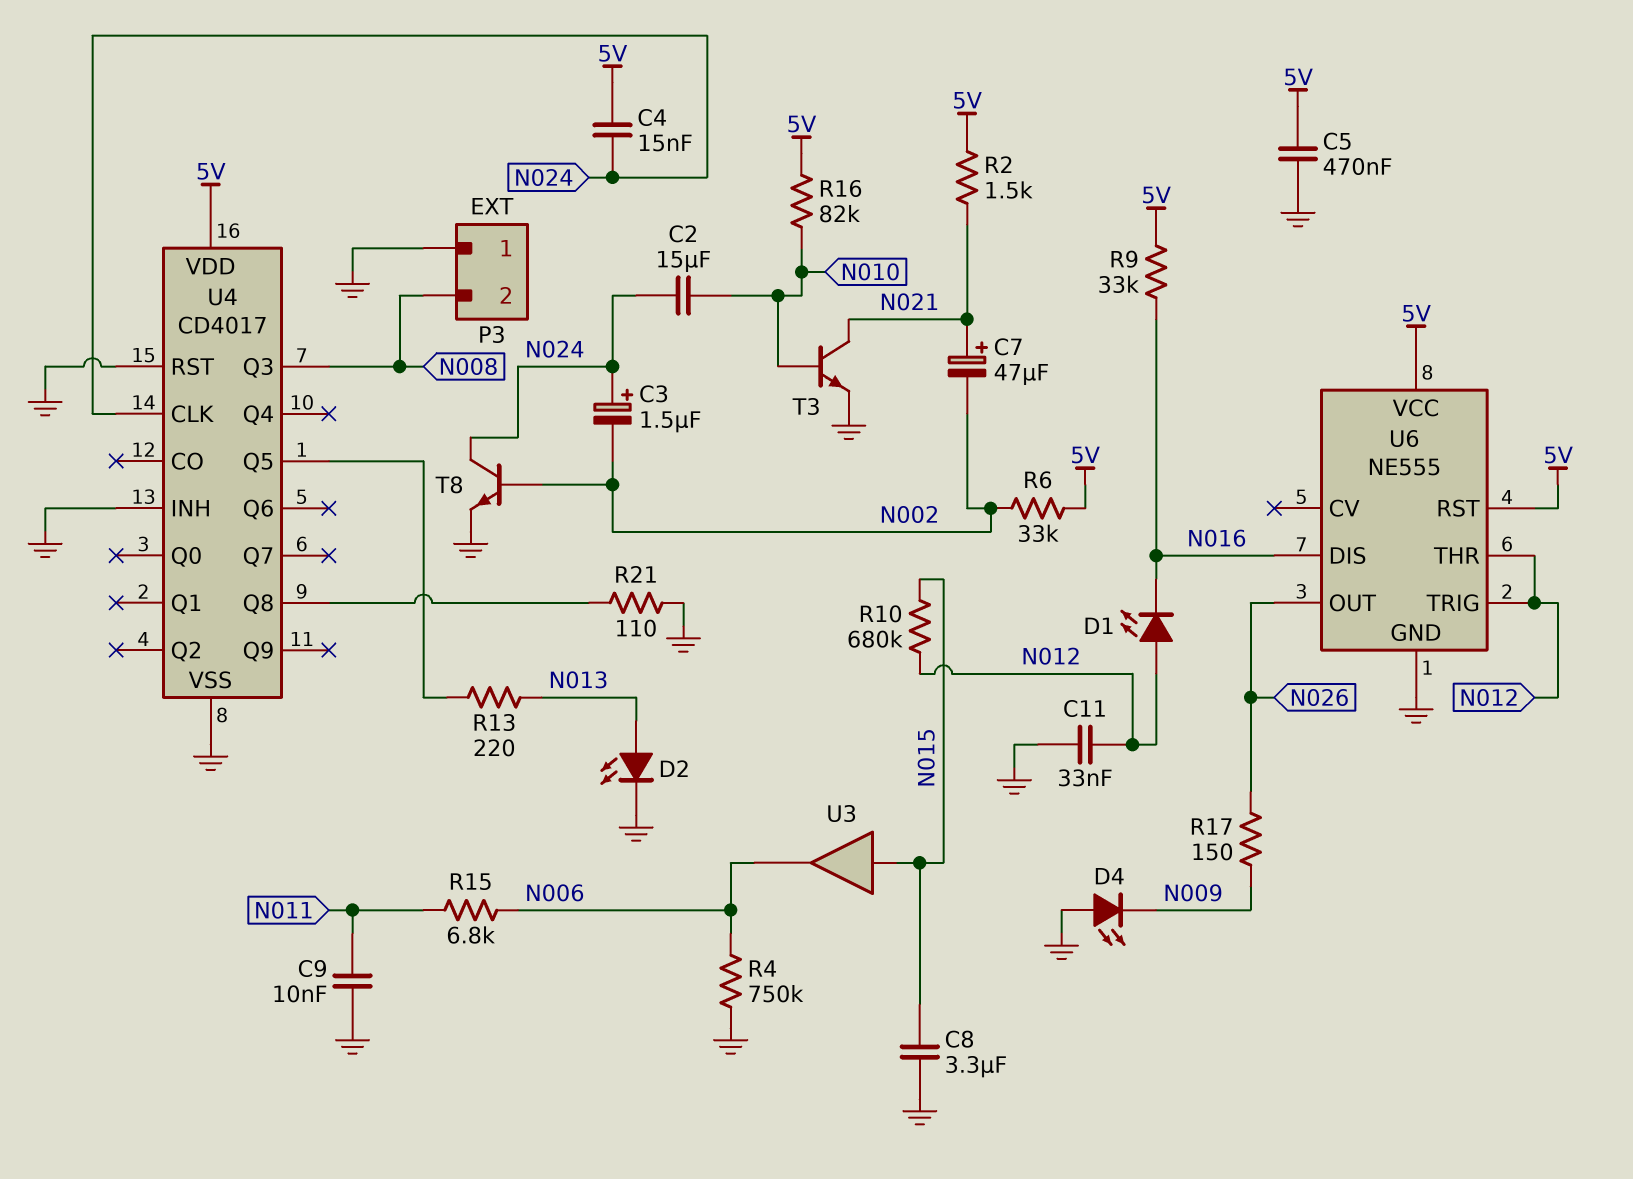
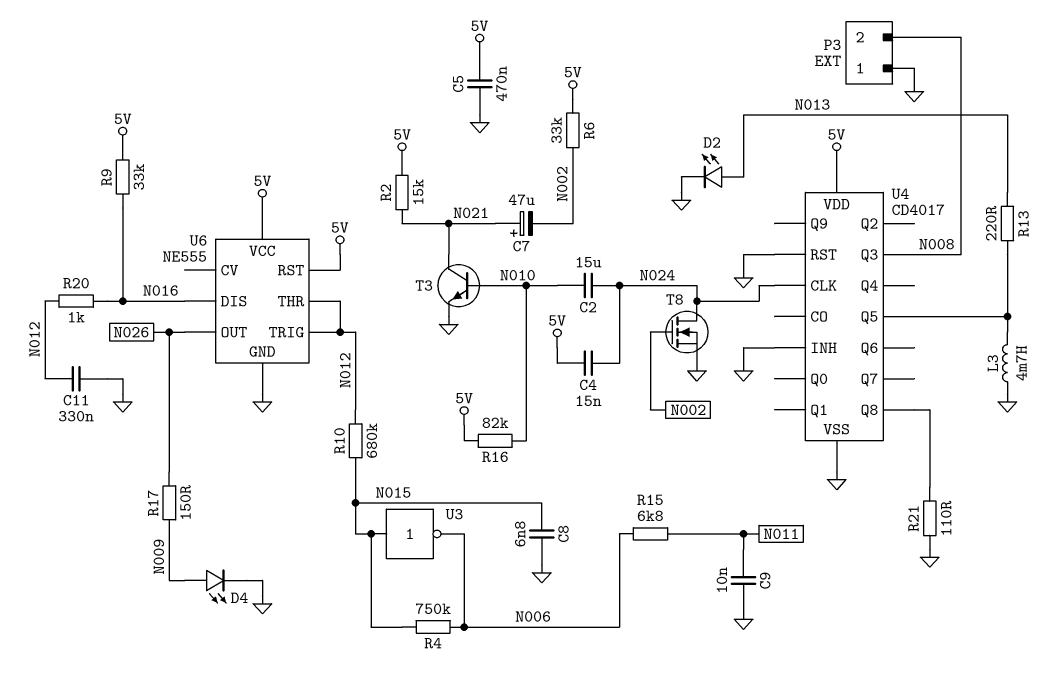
C3: 1.5uF (plus N024, minus N002) -> none
C8: 3.3uF (GND, N015) -> 6.8nF (GND, N015)
C11: 33nF (GND, N012) -> 330nF (GND, N012)
D1: LED (A N012, K N016) -> none
D4: LED (A GND, K N009) -> LED (A N009, K GND)
L3: none -> 4.7mH (GND, U4/Q5)
R2: 1.5k (5V, N021) -> 15k (5V, N021)
R4: 750k (GND, N006) -> 750k (N006, N015)
R20: none -> 1k (N012, N016)
T8: NPN (B N002, C N024, E GND) -> NMOS (G N002, D N024, S GND)
U3: buffer (in N015, out N006) -> NOT (in N015, out N006)

